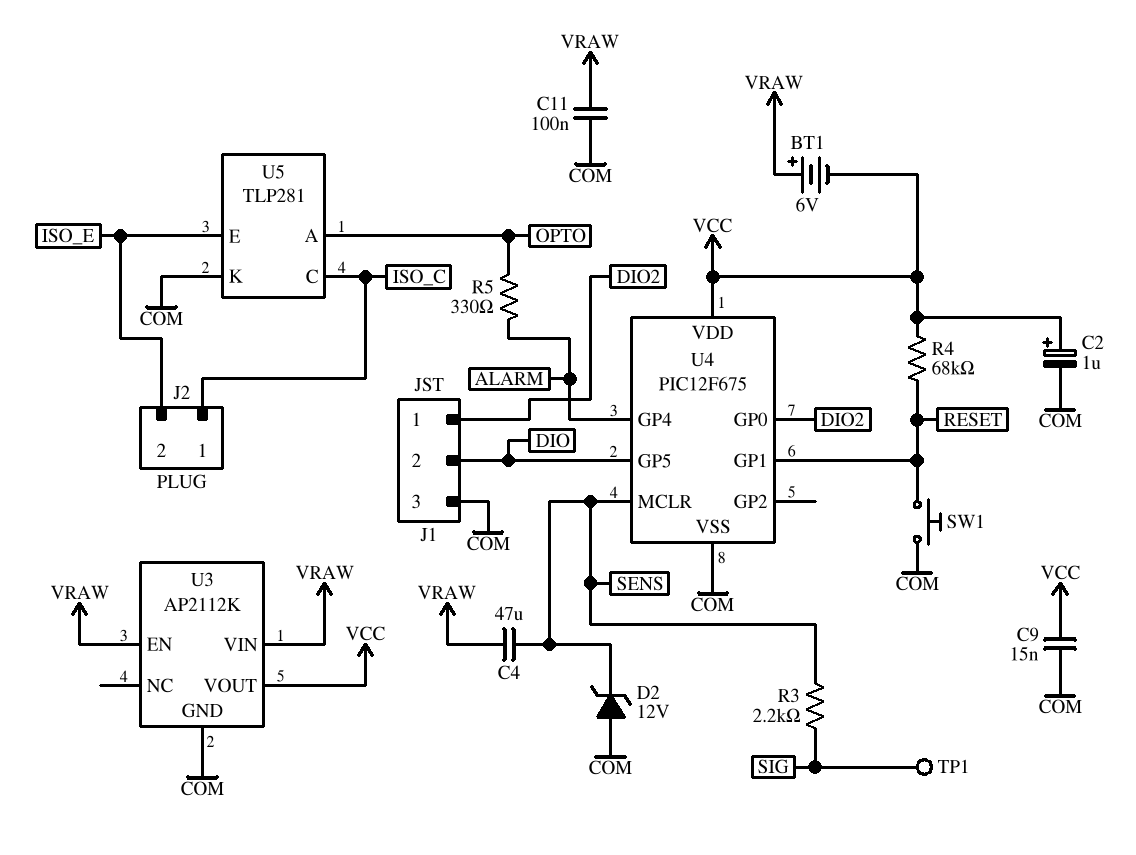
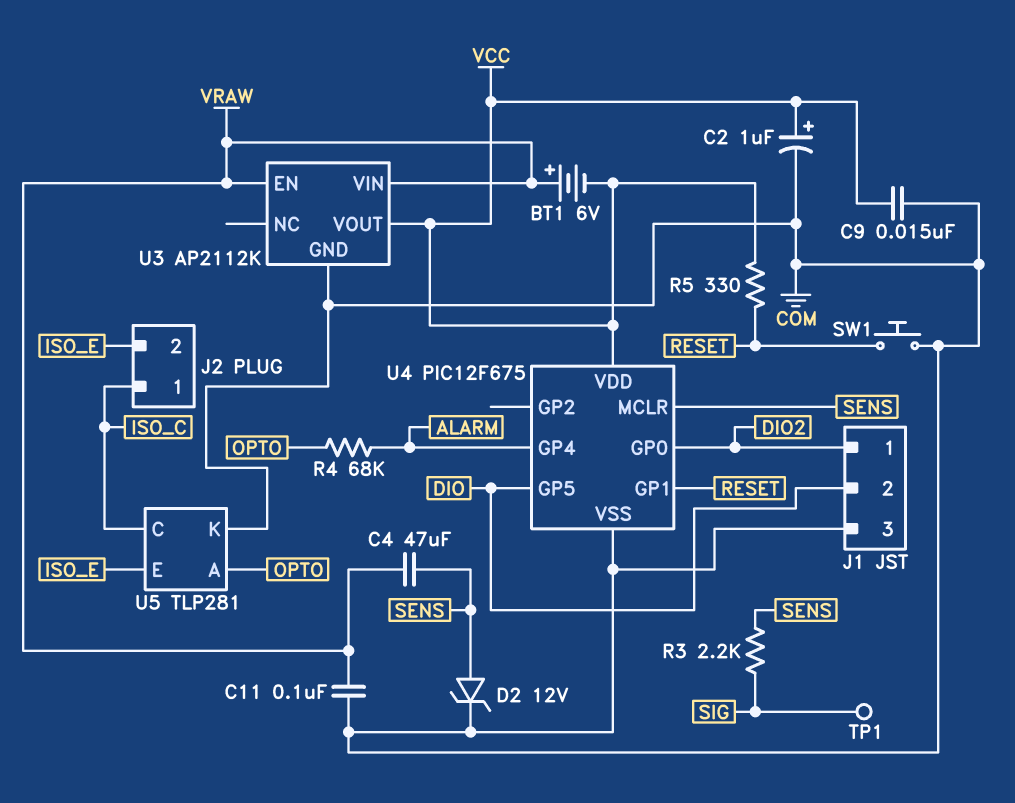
D2: zener 12V (A COM, K SENS) -> zener 12V (A SENS, K COM)
R4: 68k (RESET, VCC) -> 68k (ALARM, OPTO)
R5: 330 (ALARM, OPTO) -> 330 (RESET, VCC)

